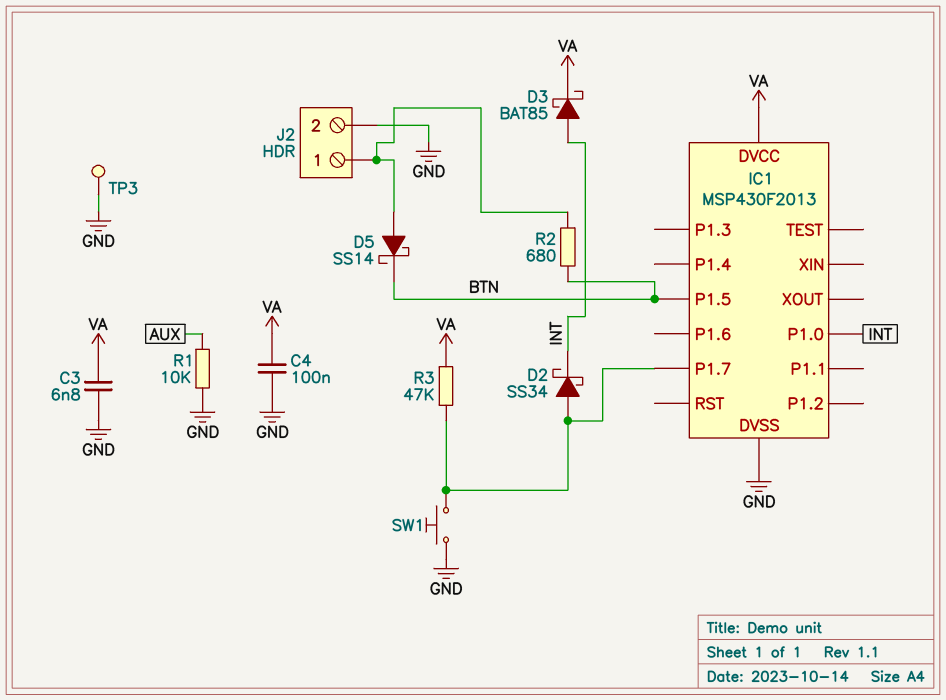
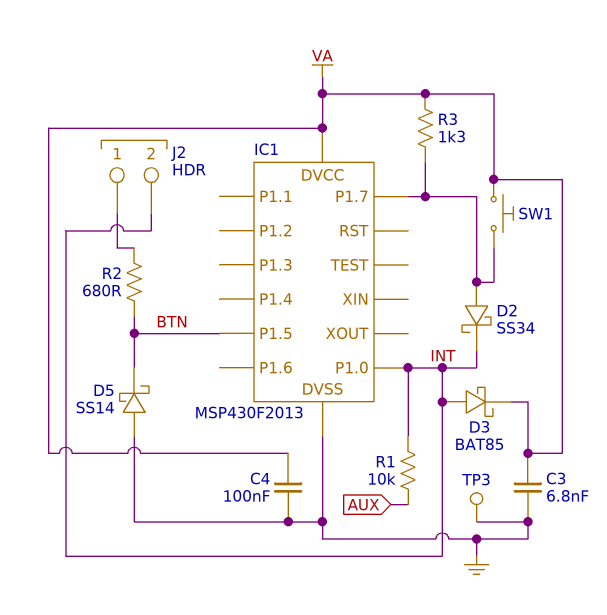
D5: schottky SS14 (A J2/1, K BTN) -> schottky SS14 (A GND, K BTN)
J2 pin 2: GND -> INT
R1: 10k (AUX, GND) -> 10k (AUX, INT)
R3: 47k (IC1/P1.7, VA) -> 1.3k (IC1/P1.7, VA)
SW1: button (GND, IC1/P1.7) -> button (IC1/P1.7, VA)

